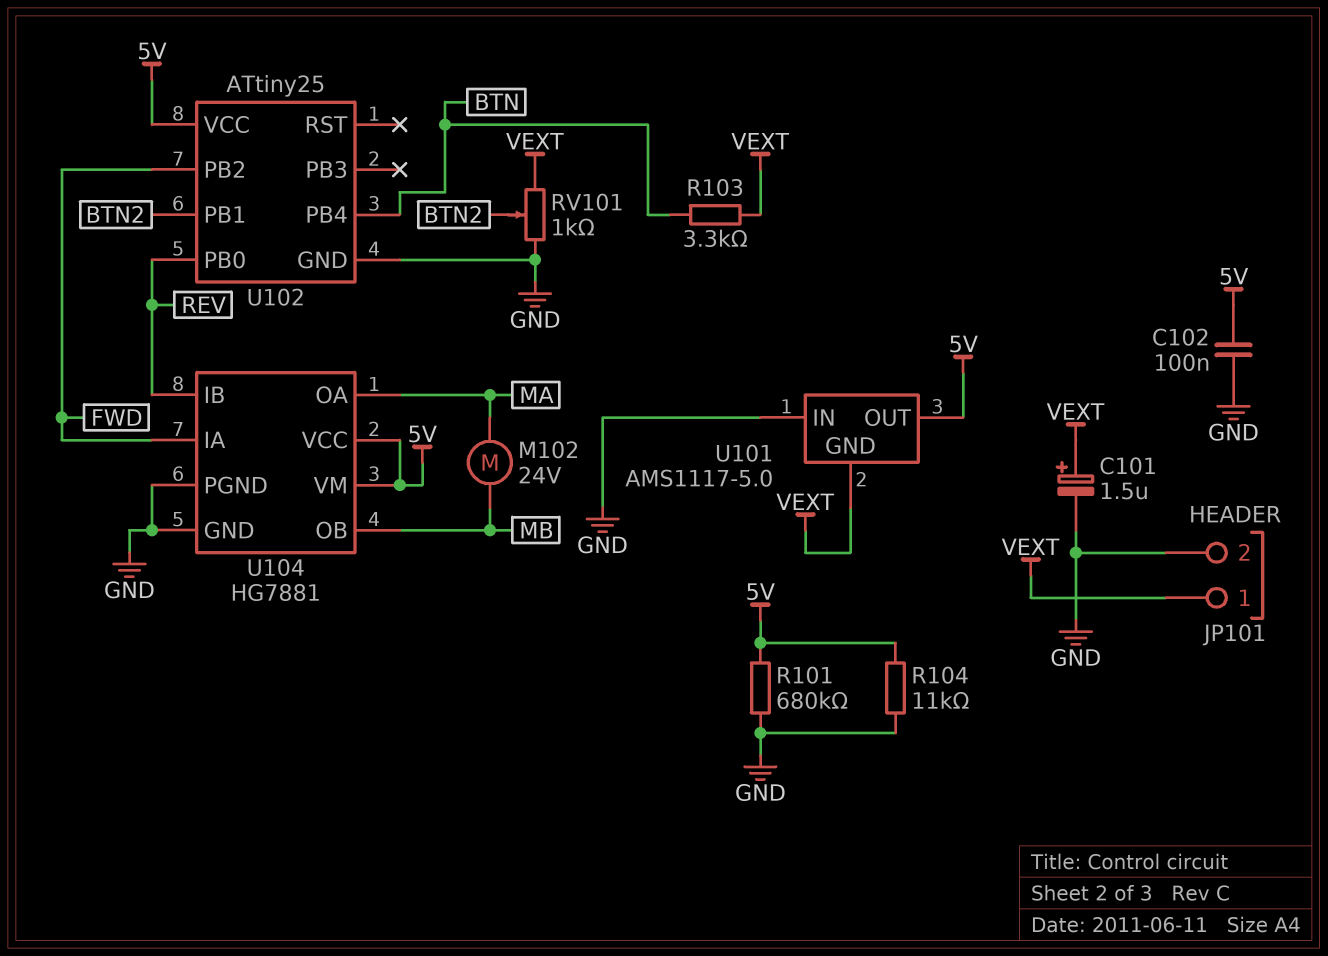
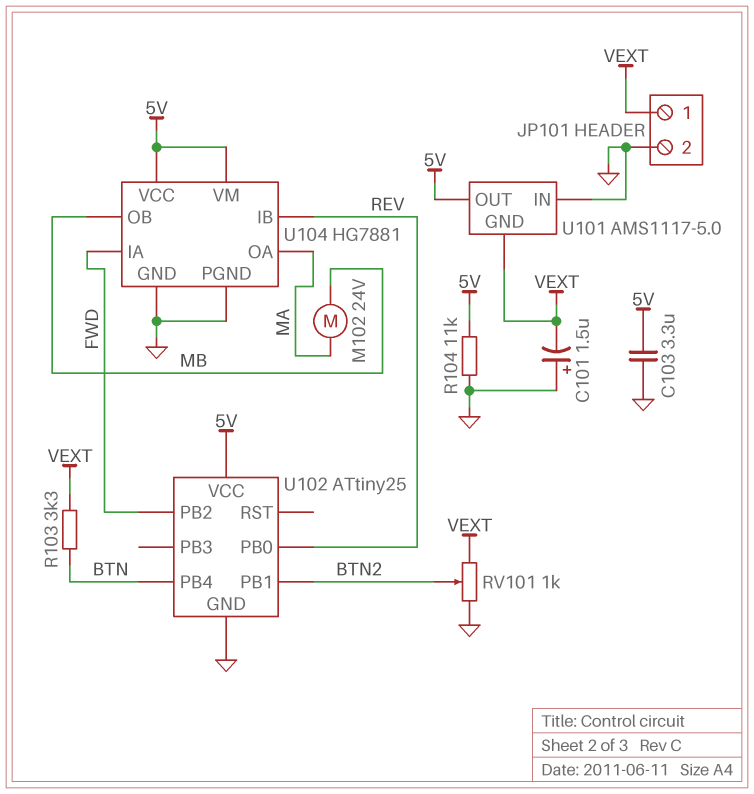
C101: 1.5uF (plus VEXT, minus GND) -> 1.5uF (plus GND, minus VEXT)
C102: 100nF (5V, GND) -> none
C103: none -> 3.3uF (5V, GND)
R101: 680k (5V, GND) -> none

